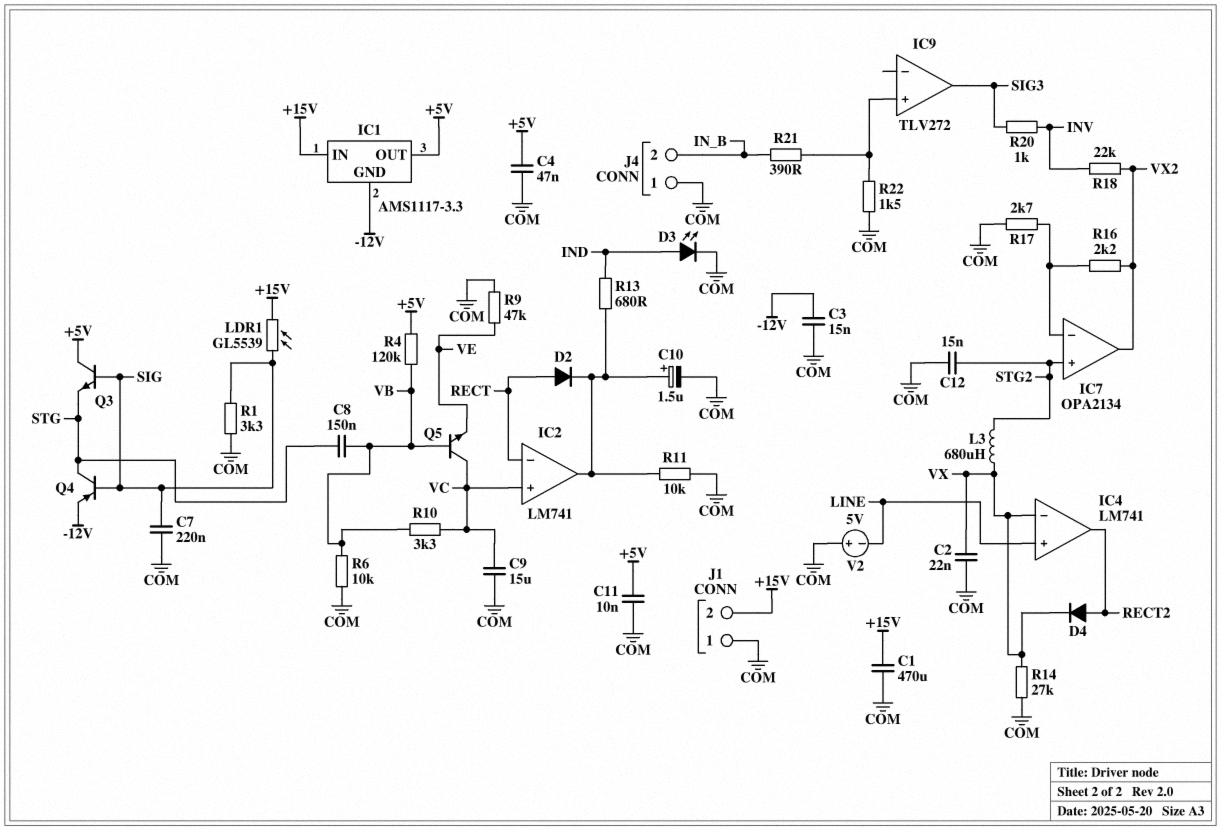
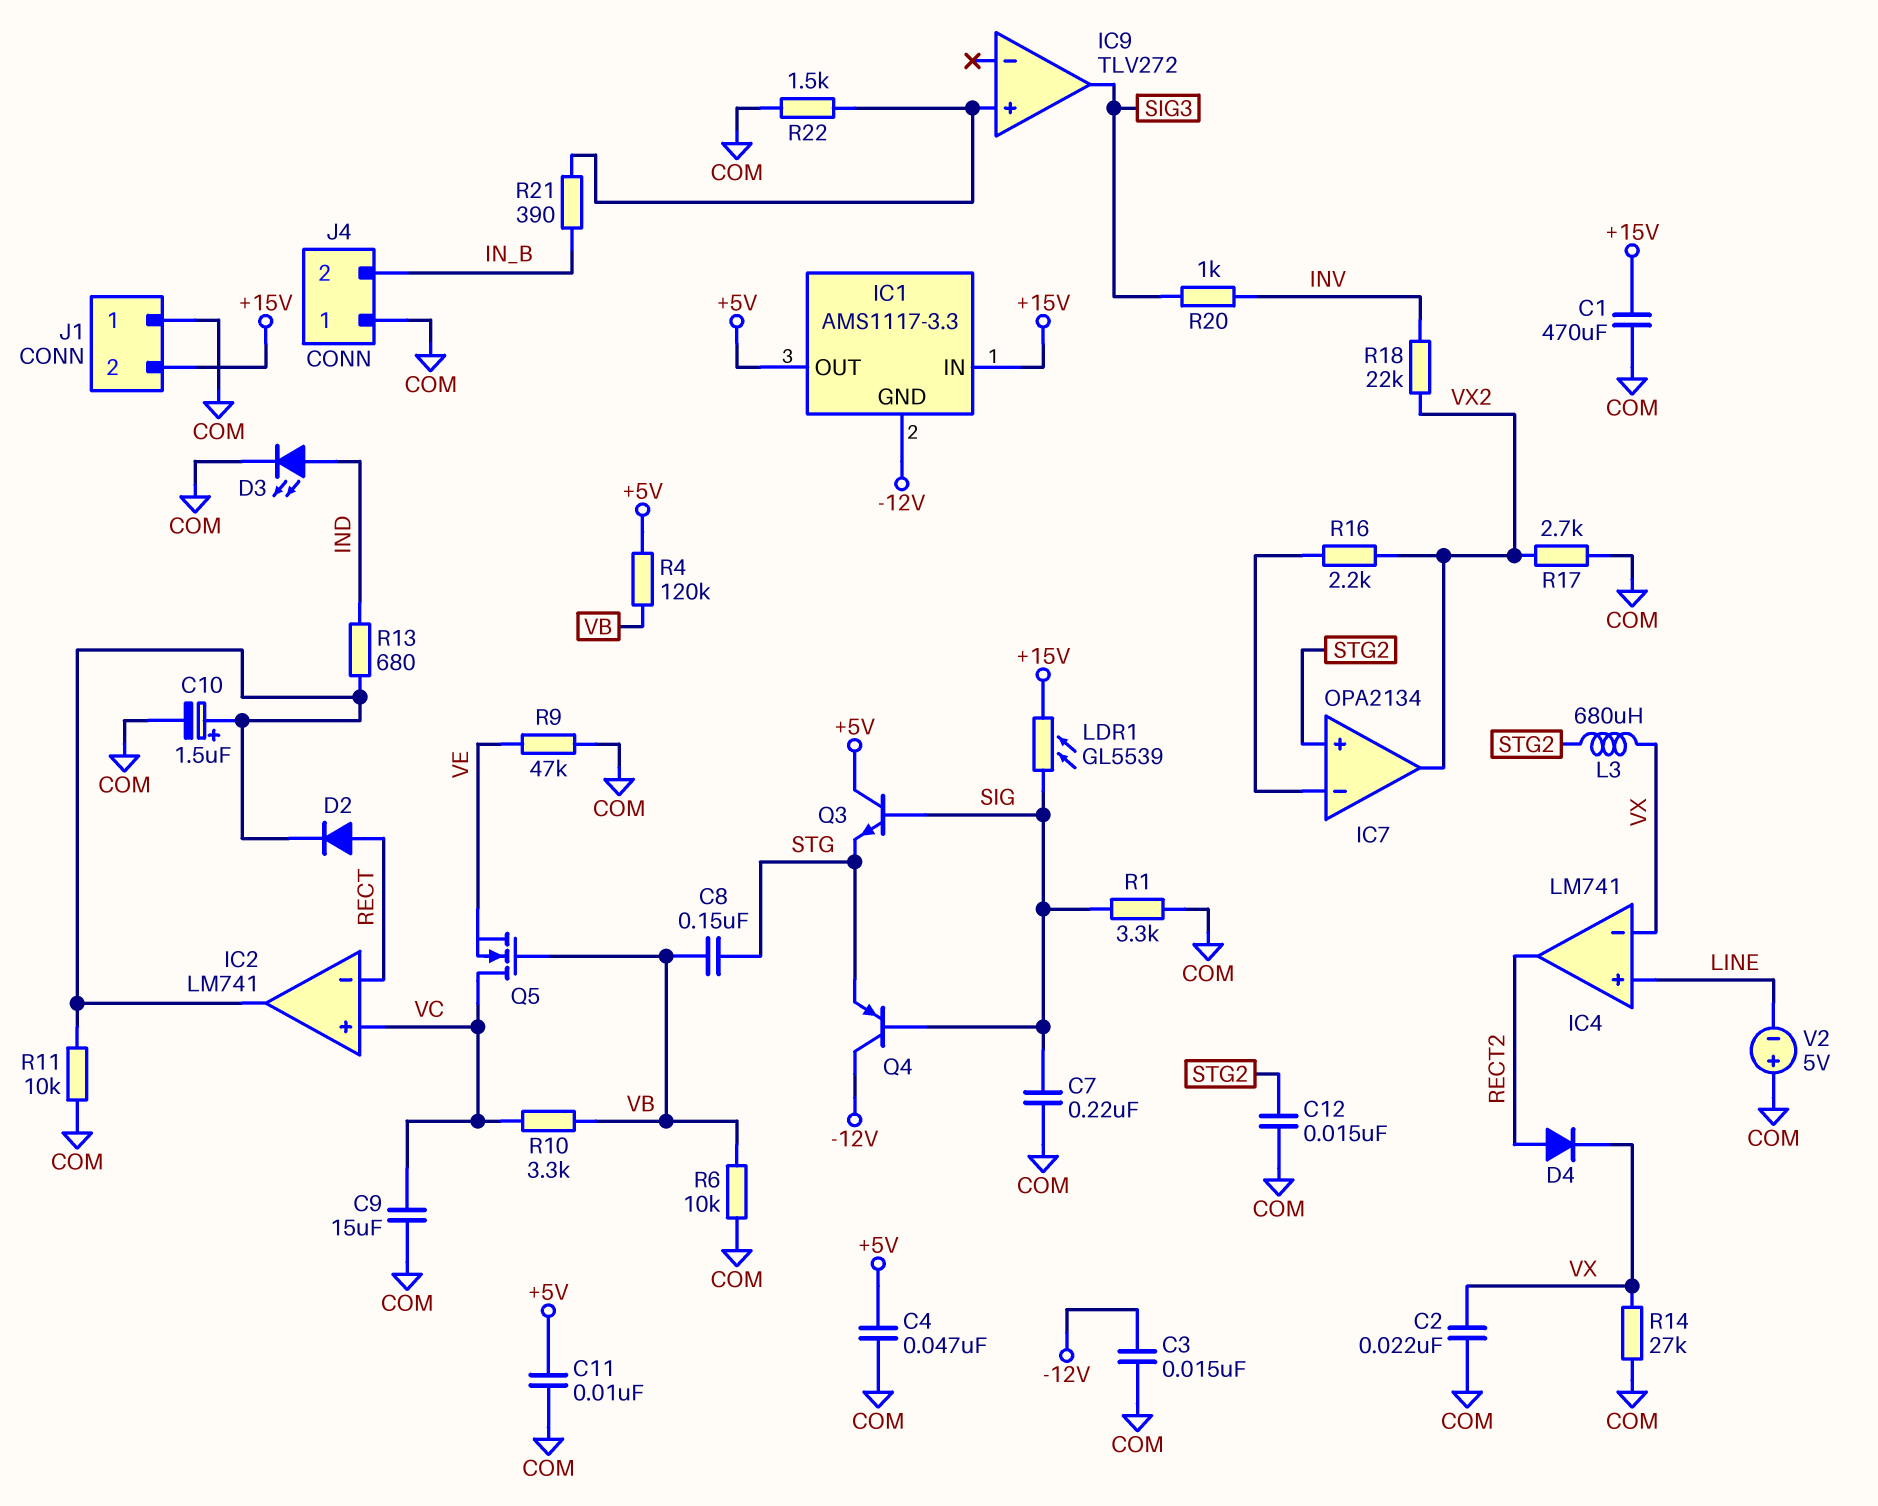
Q4: PNP (B SIG, C STG, E -12V) -> PNP (B SIG, C -12V, E STG)
Q5: NPN (B VB, C VC, E VE) -> NMOS (G VB, D VC, S VE)
R17: 2.7k (COM, IC7/in-) -> 2.7k (COM, VX2)

